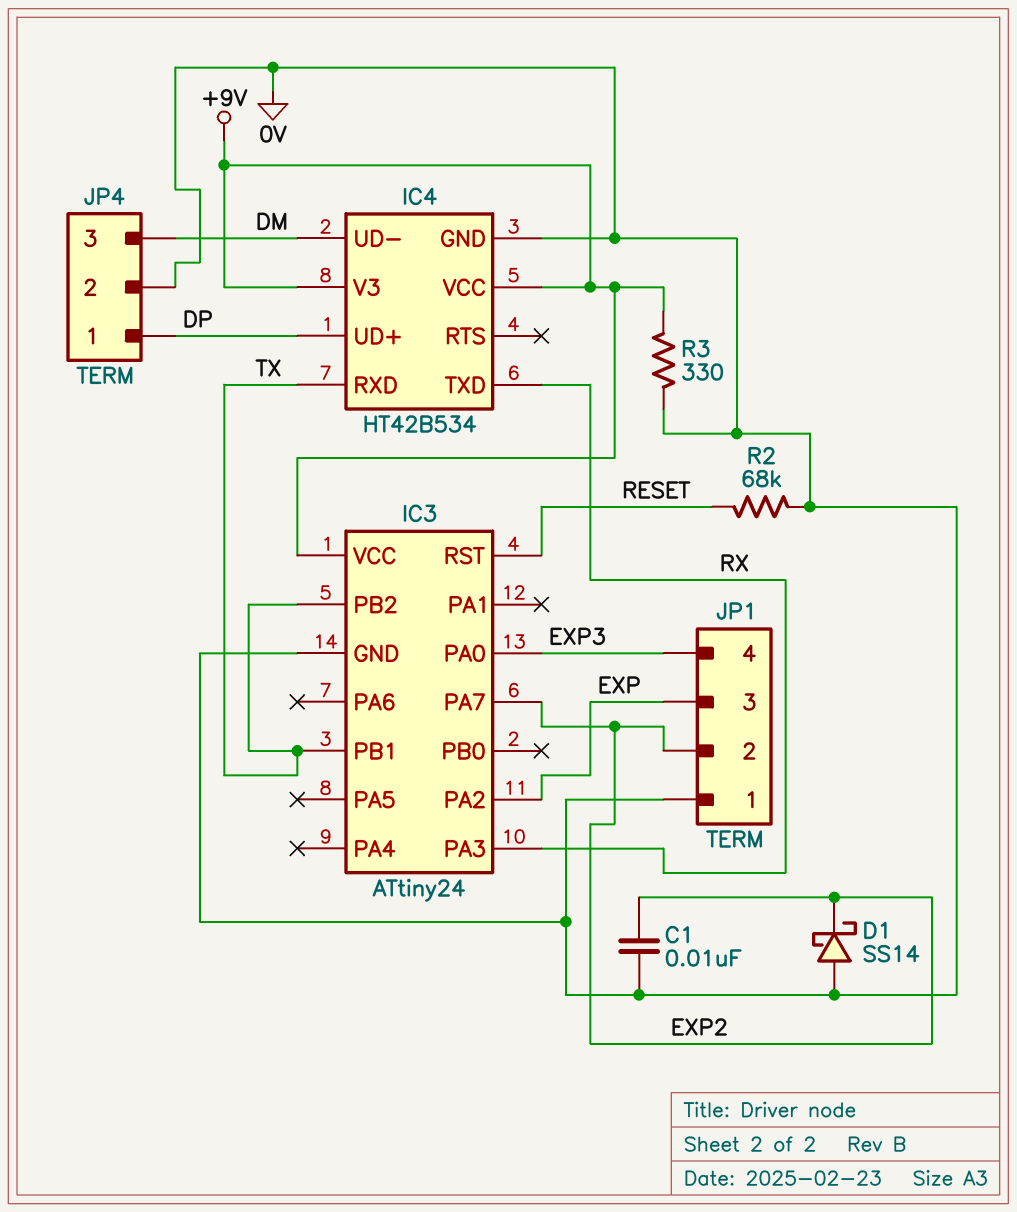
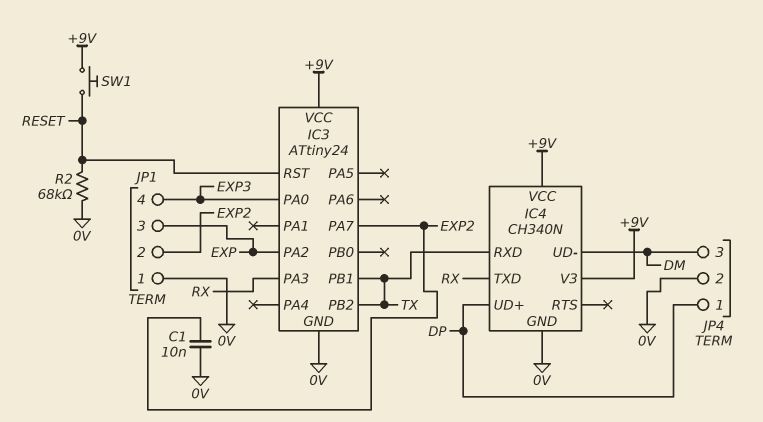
D1: schottky SS14 (A 0V, K EXP2) -> none
IC4: HT42B534 -> CH340N
R3: 330 (+9V, 0V) -> none
SW1: none -> button (+9V, RESET)

